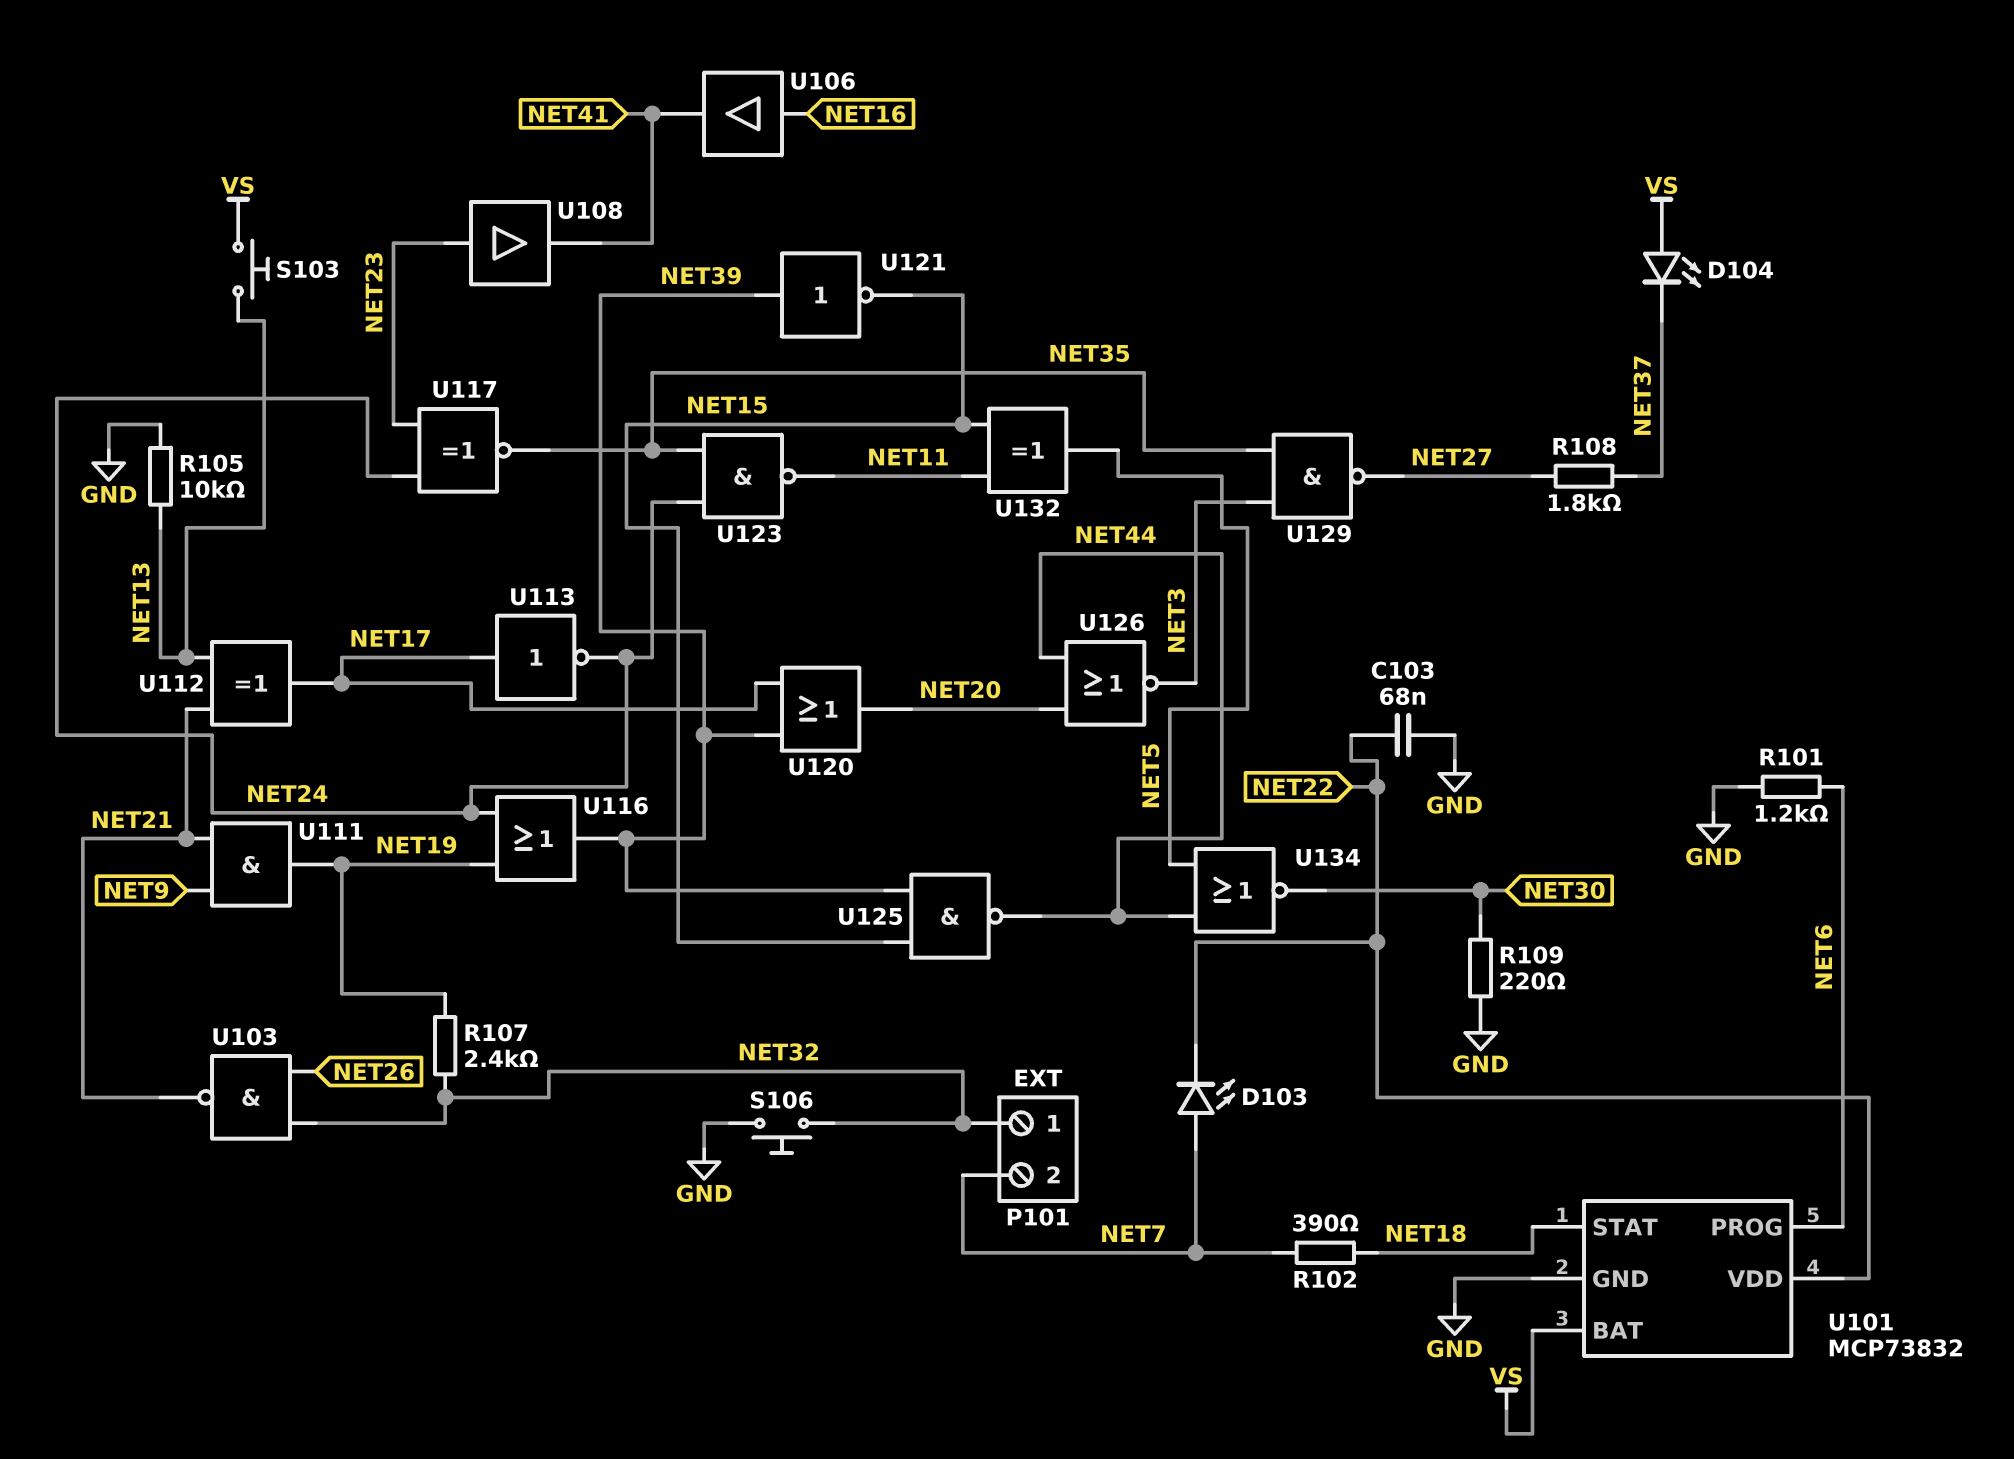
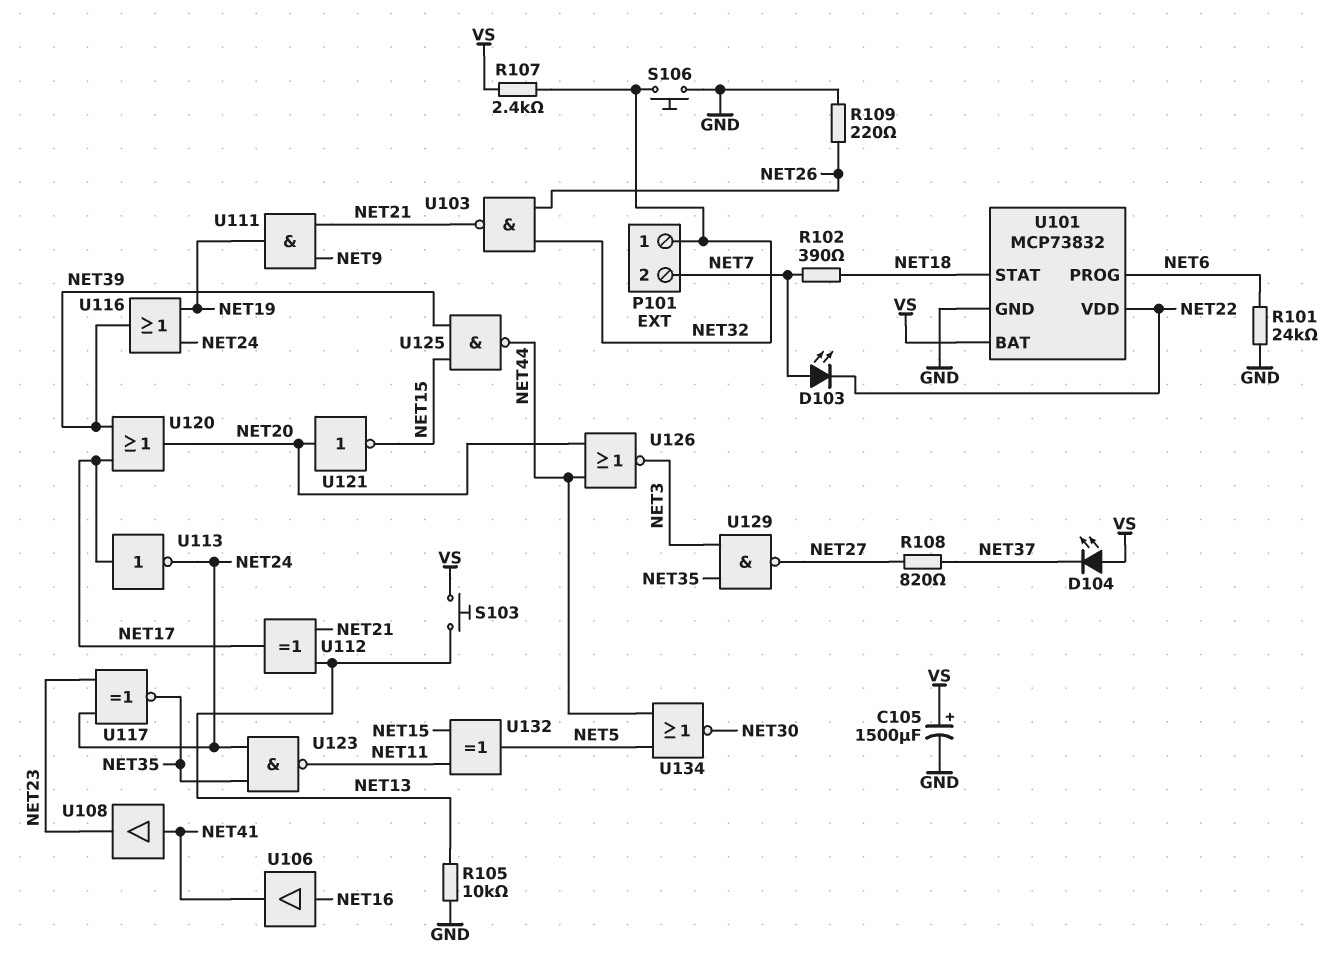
C103: 68nF (GND, NET22) -> none
C105: none -> 1500uF (plus VS, minus GND)
R101: 1.2k (GND, NET6) -> 24k (GND, NET6)
R107: 2.4k (NET19, NET32) -> 2.4k (NET32, VS)
R108: 1.8k (NET27, NET37) -> 820 (NET27, NET37)
R109: 220 (GND, NET30) -> 220 (GND, NET26)
U108: buffer (in NET23, out NET41) -> buffer (in NET41, out NET23)
U121: NOT (in NET39, out NET15) -> NOT (in NET20, out NET15)

